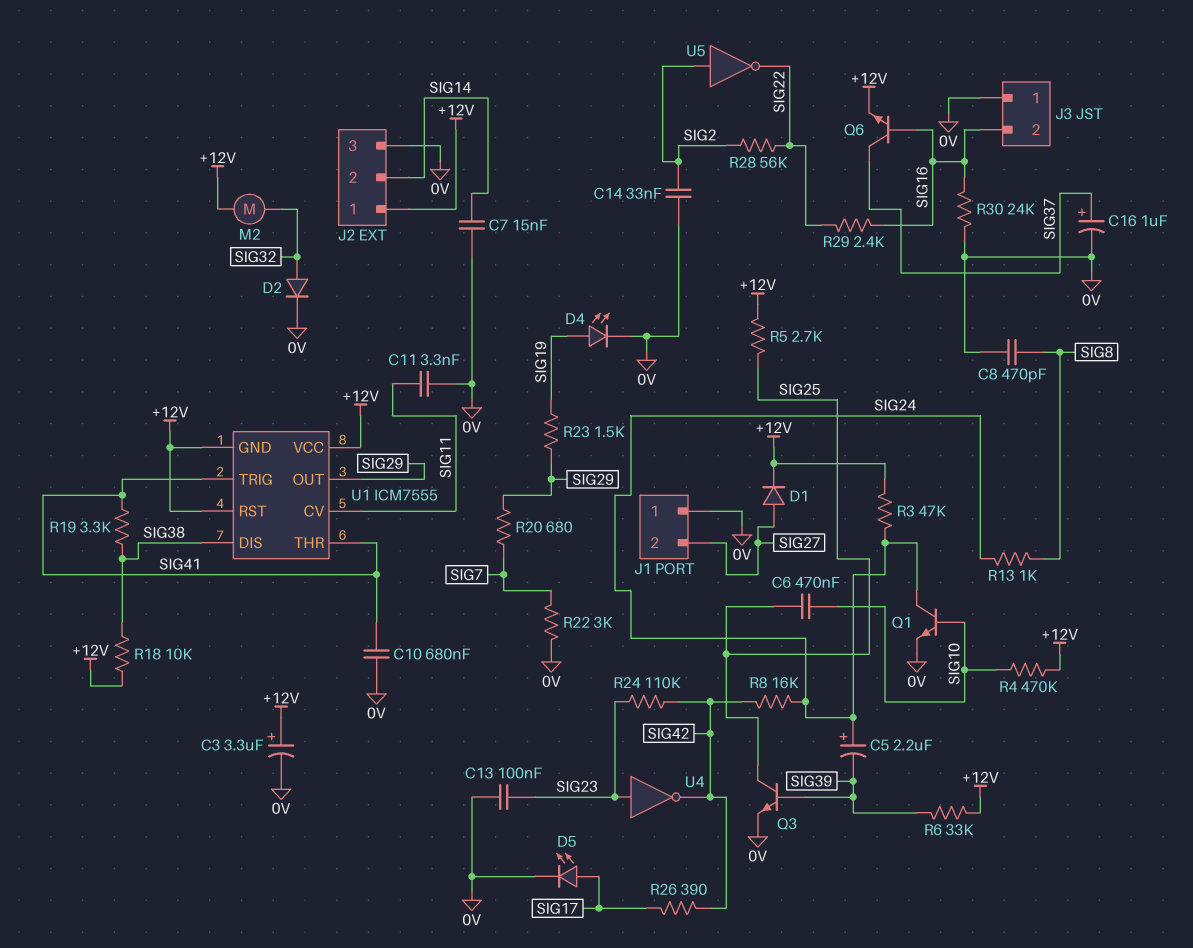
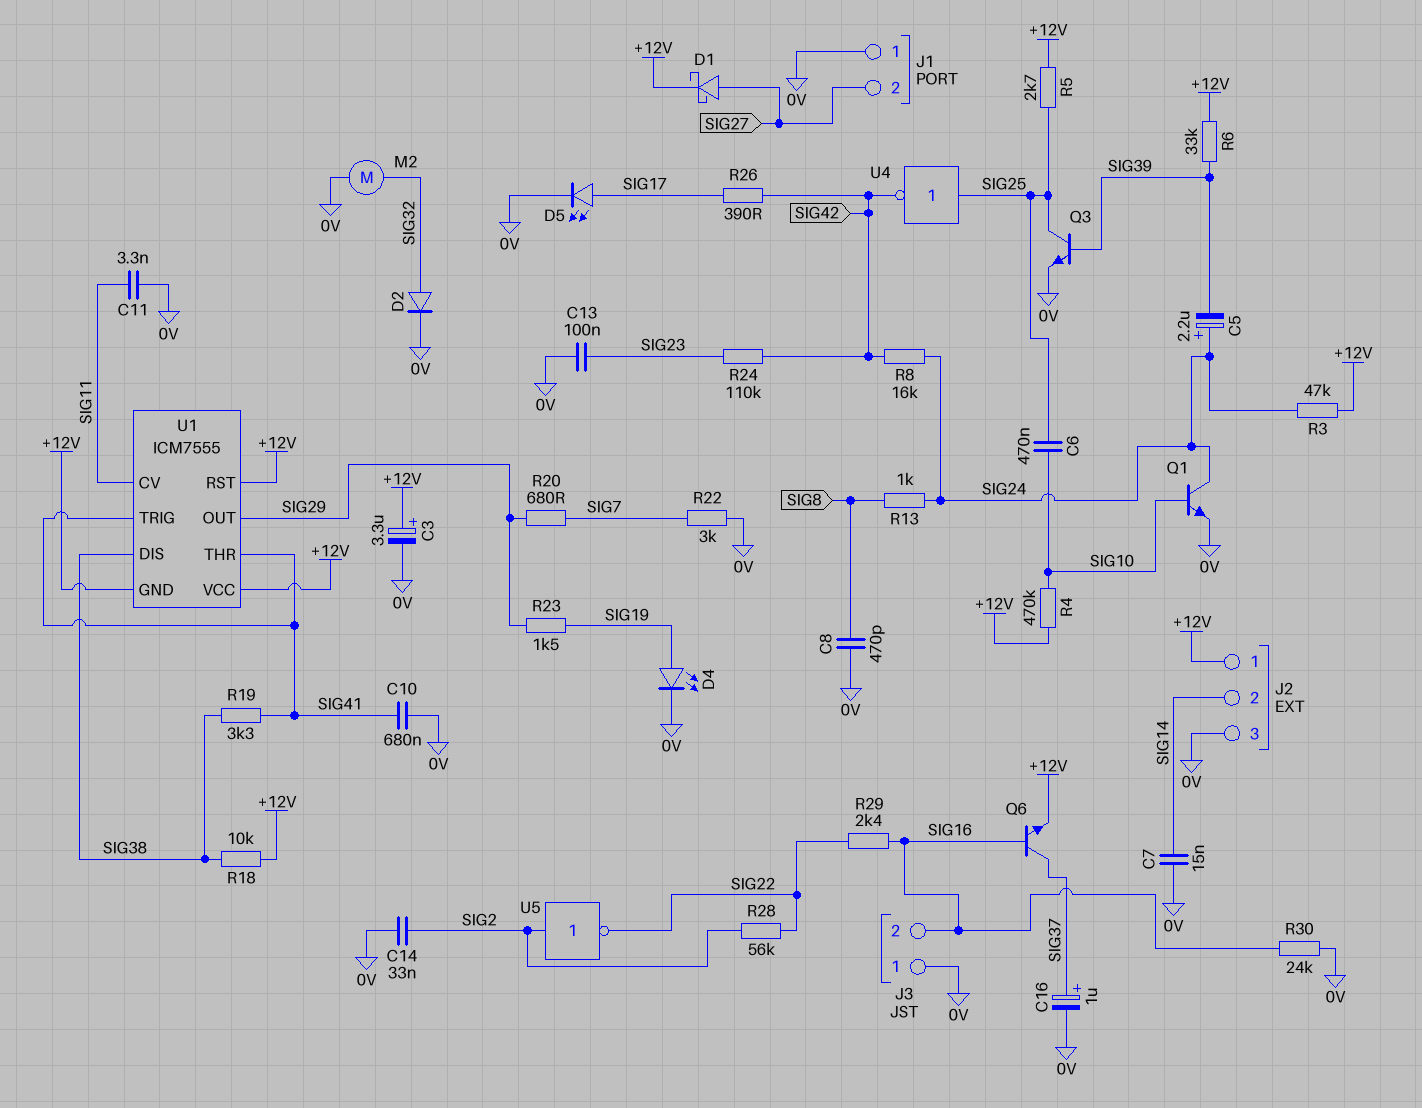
D1: diode (A SIG27, K +12V) -> schottky (A SIG27, K +12V)
M2: motor (+12V, SIG32) -> motor (0V, SIG32)
U4: NOT (in SIG23, out SIG42) -> NOT (in SIG25, out SIG42)

